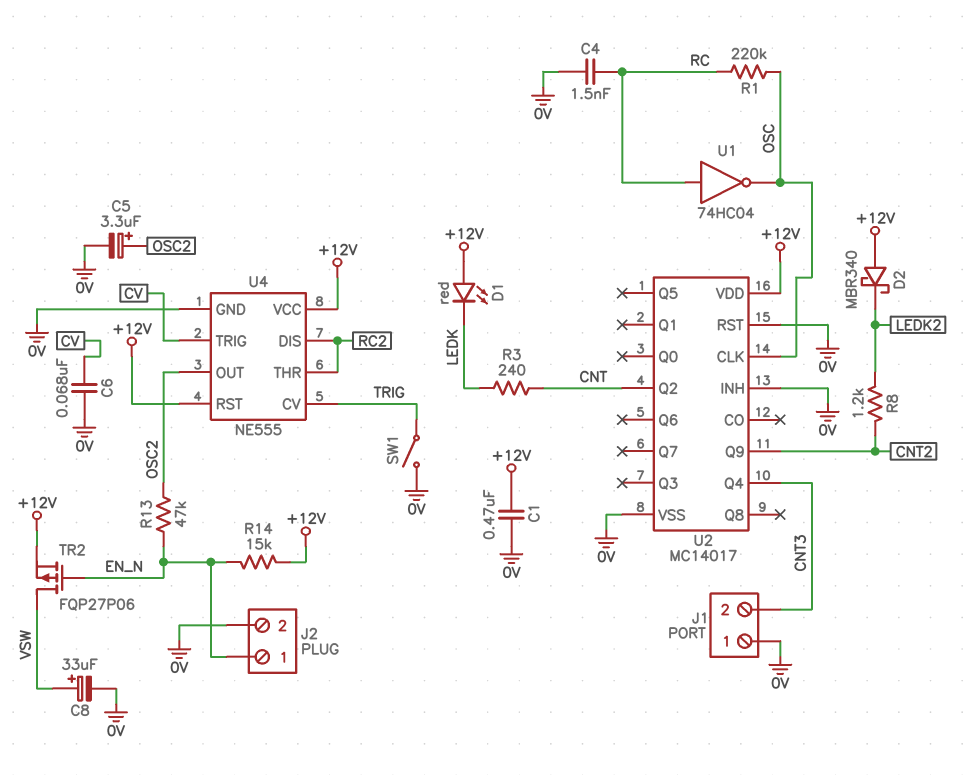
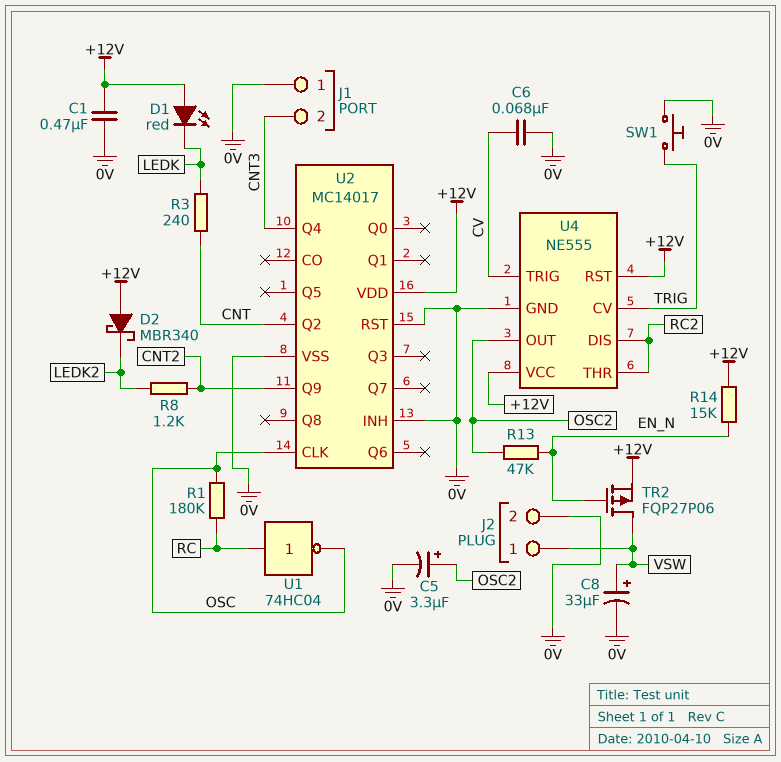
C4: 1.5nF (0V, RC) -> none
J2 pin 1: EN_N -> VSW
R1: 220k (OSC, RC) -> 180k (OSC, RC)
SW1: switch (0V, TRIG) -> button (0V, TRIG)

